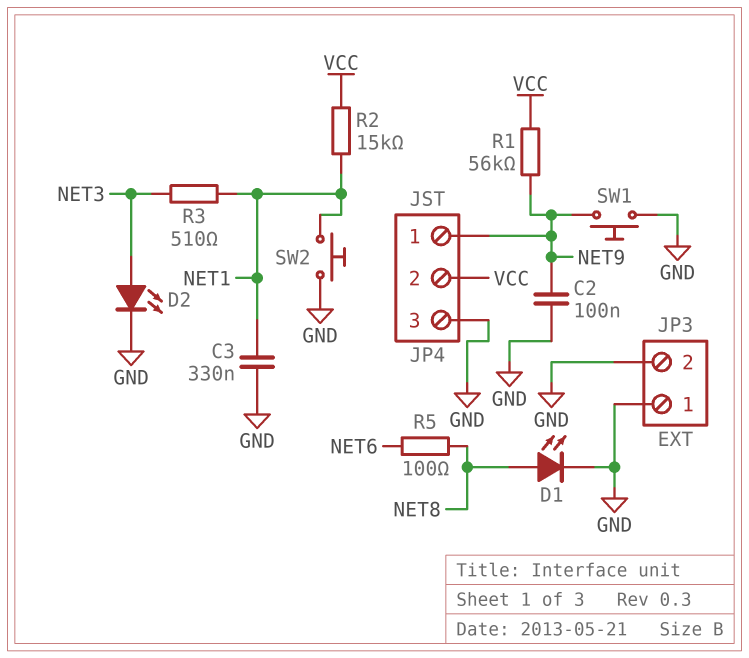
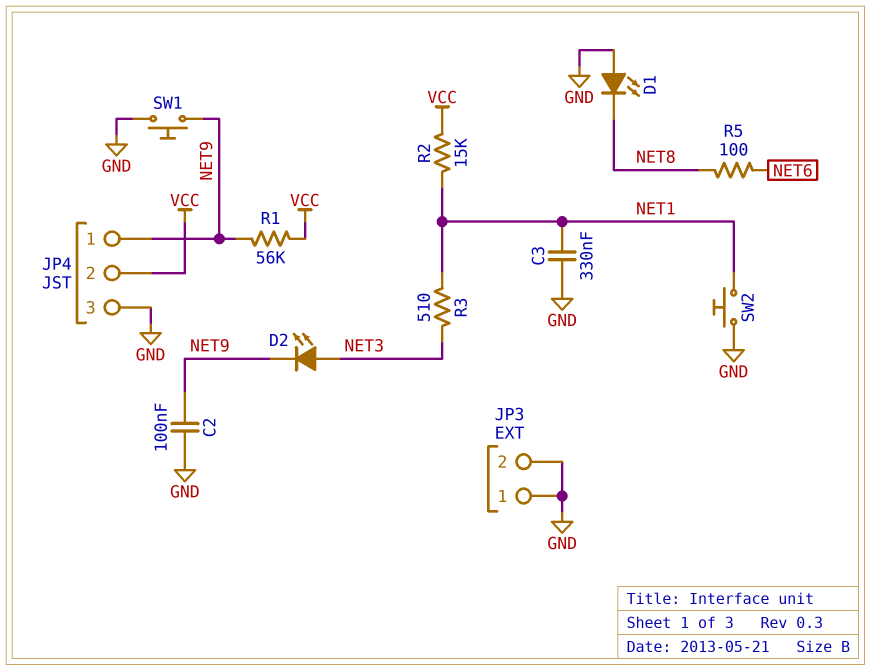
D1: LED (A NET8, K GND) -> LED (A GND, K NET8)
D2: LED (A NET3, K GND) -> LED (A NET3, K NET9)

